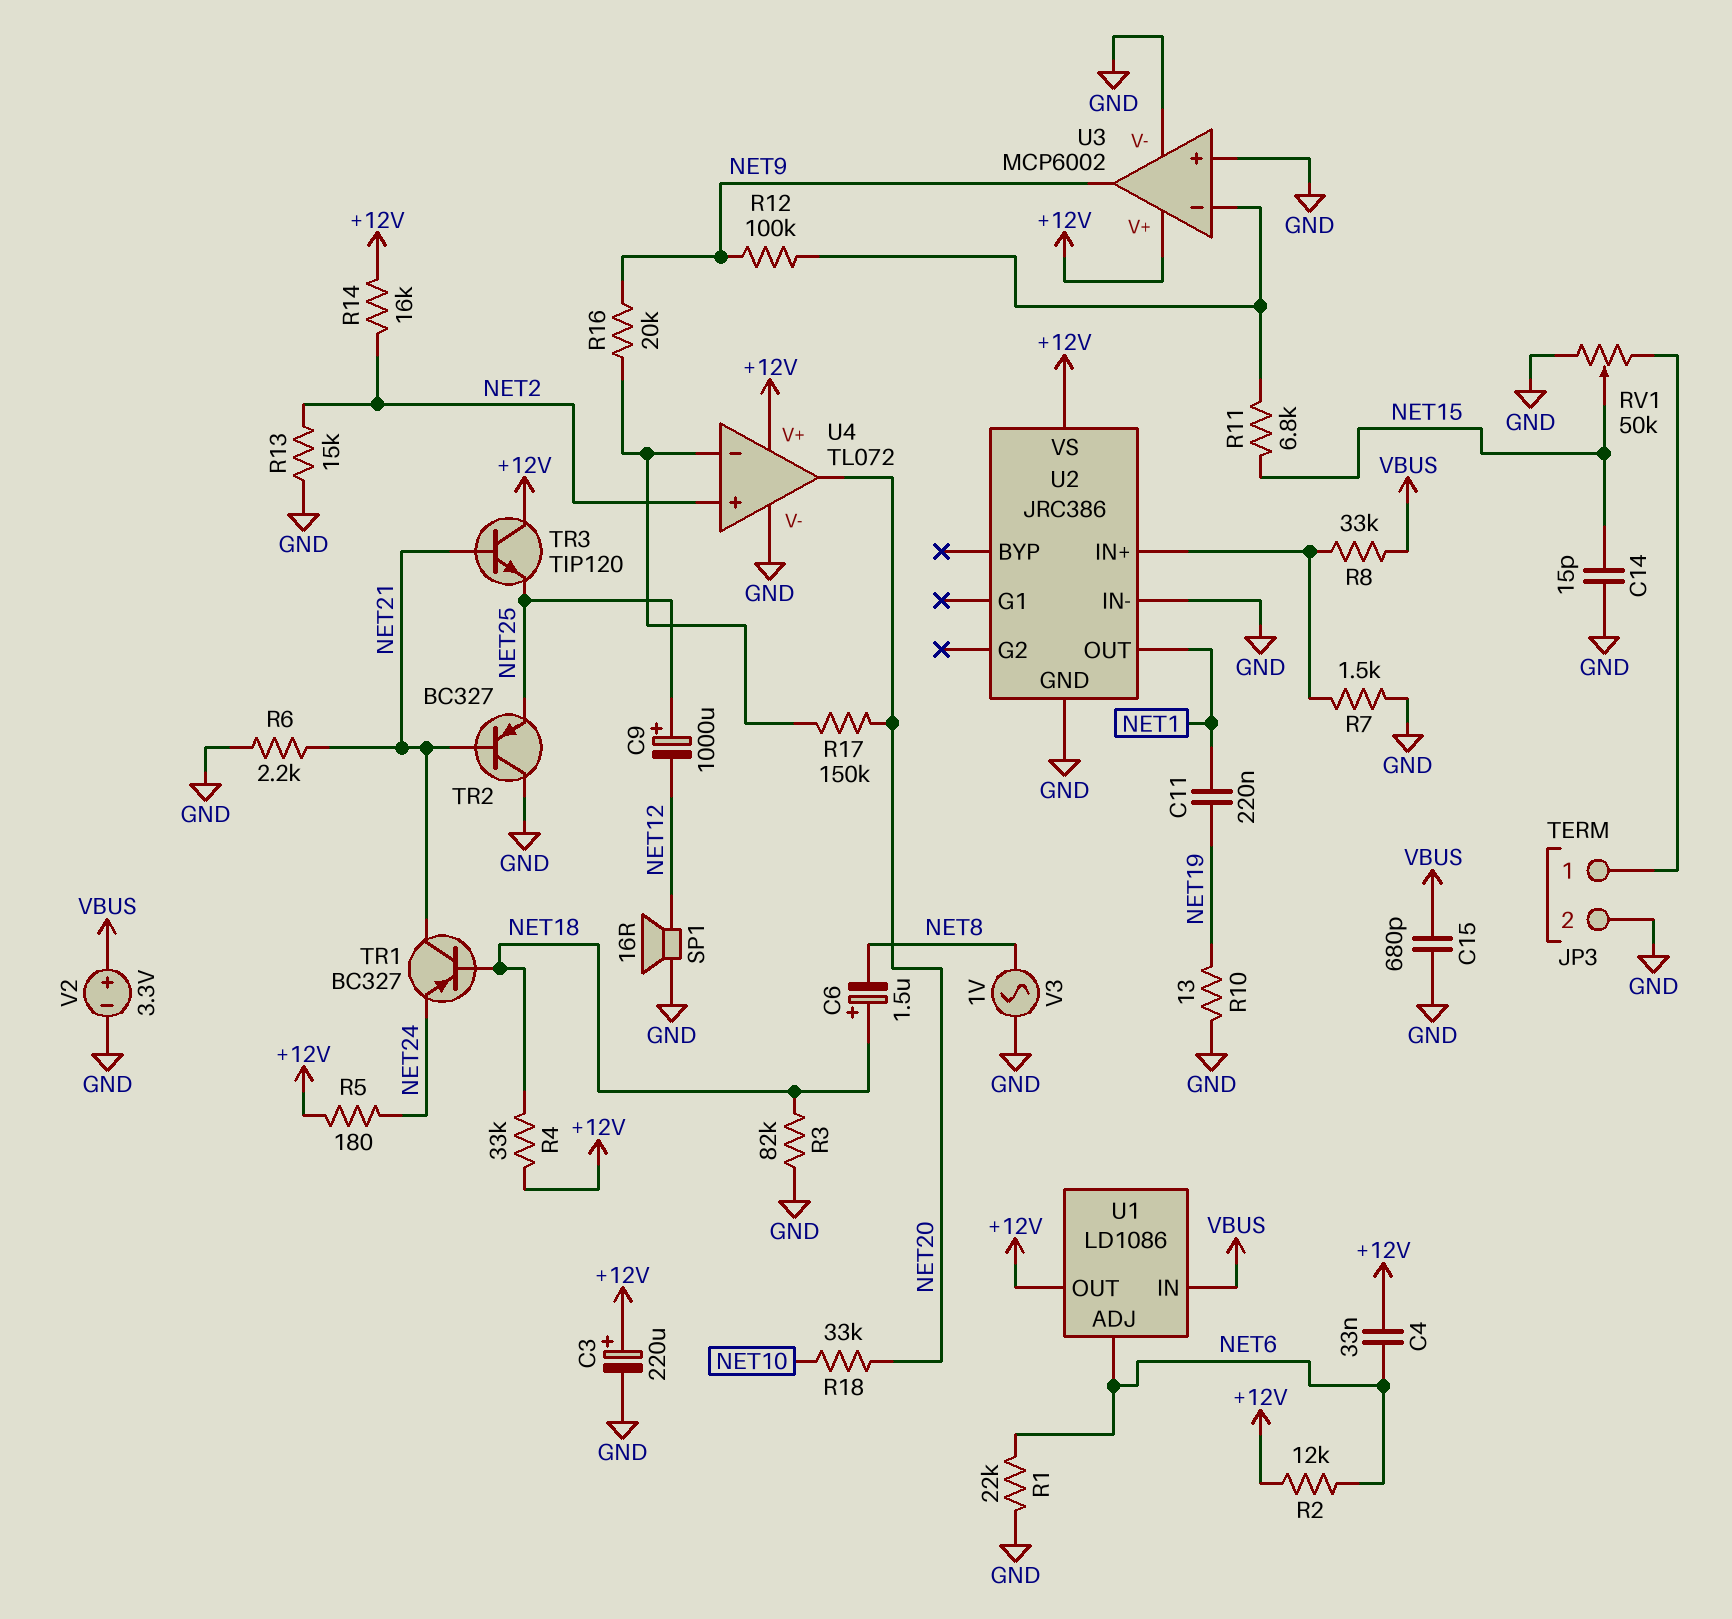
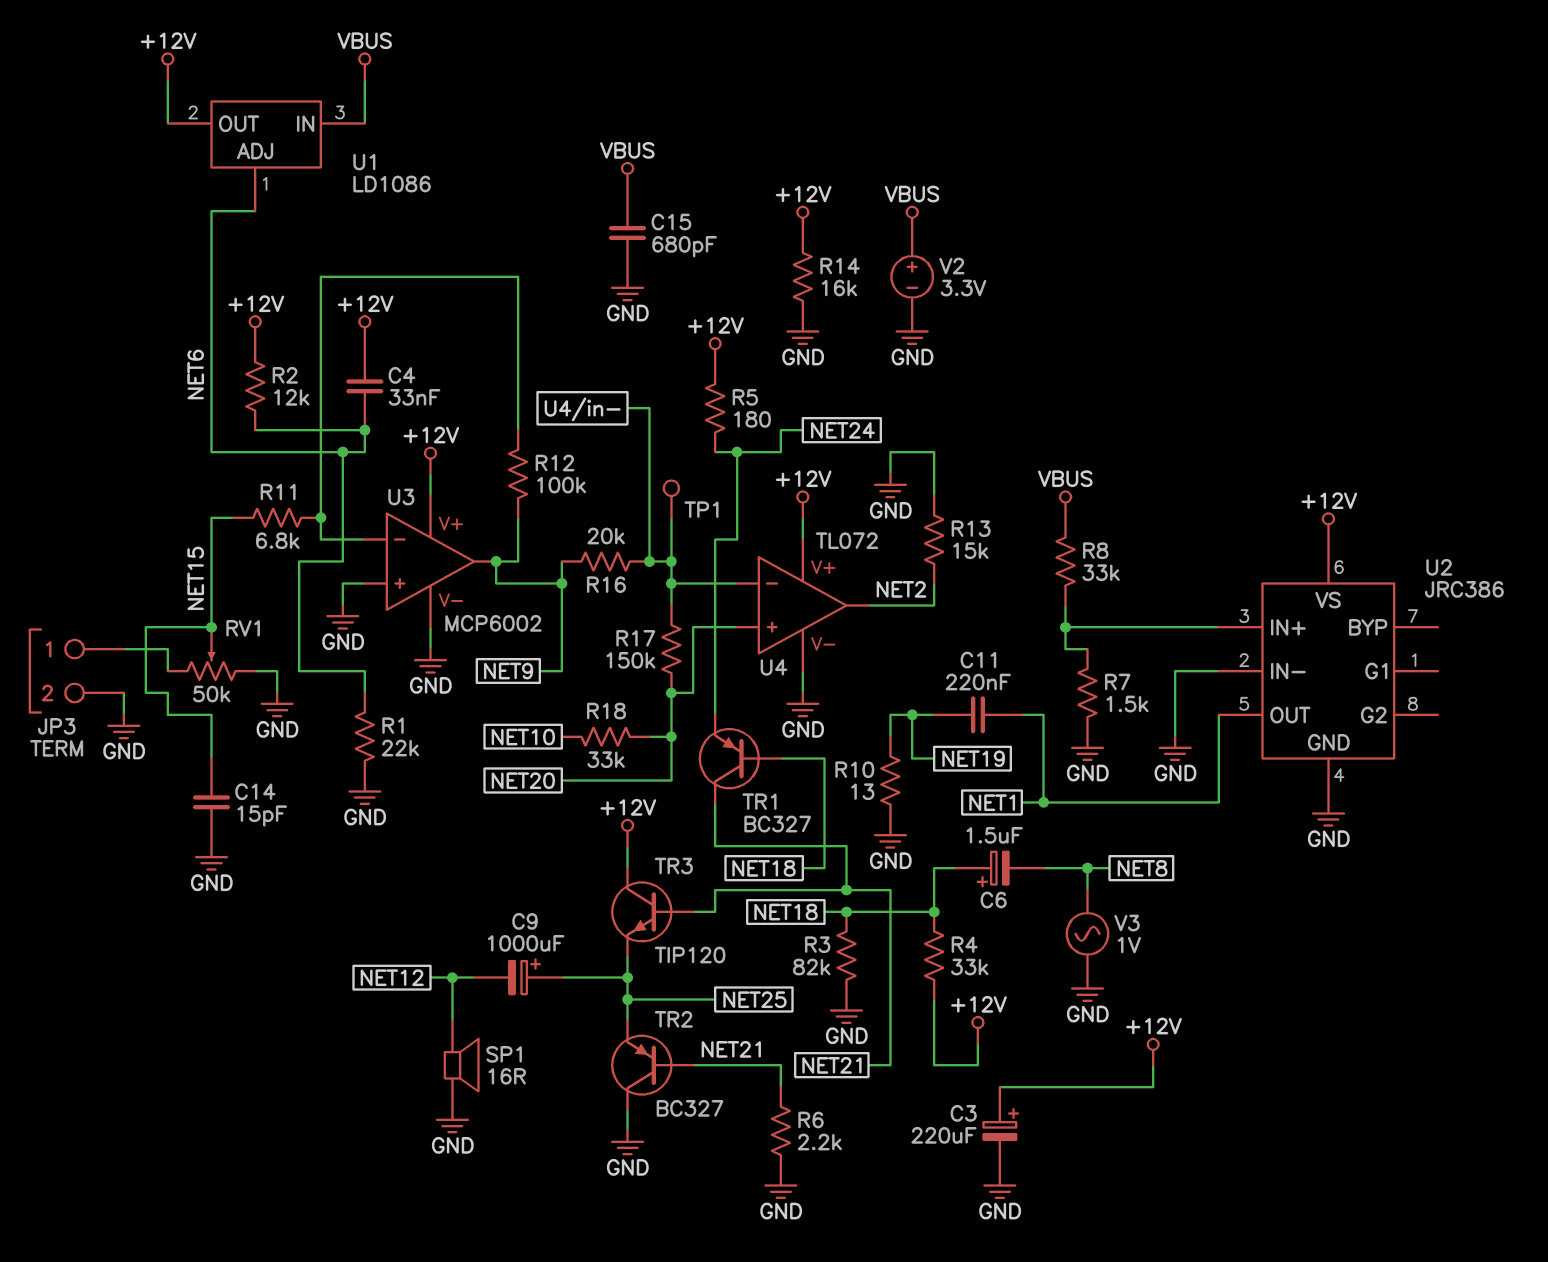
R14: 16k (+12V, NET2) -> 16k (+12V, GND)
TP1: none -> test point (U4/in-)
U4 pin in+: NET2 -> NET20
U4 pin out: NET20 -> NET2

